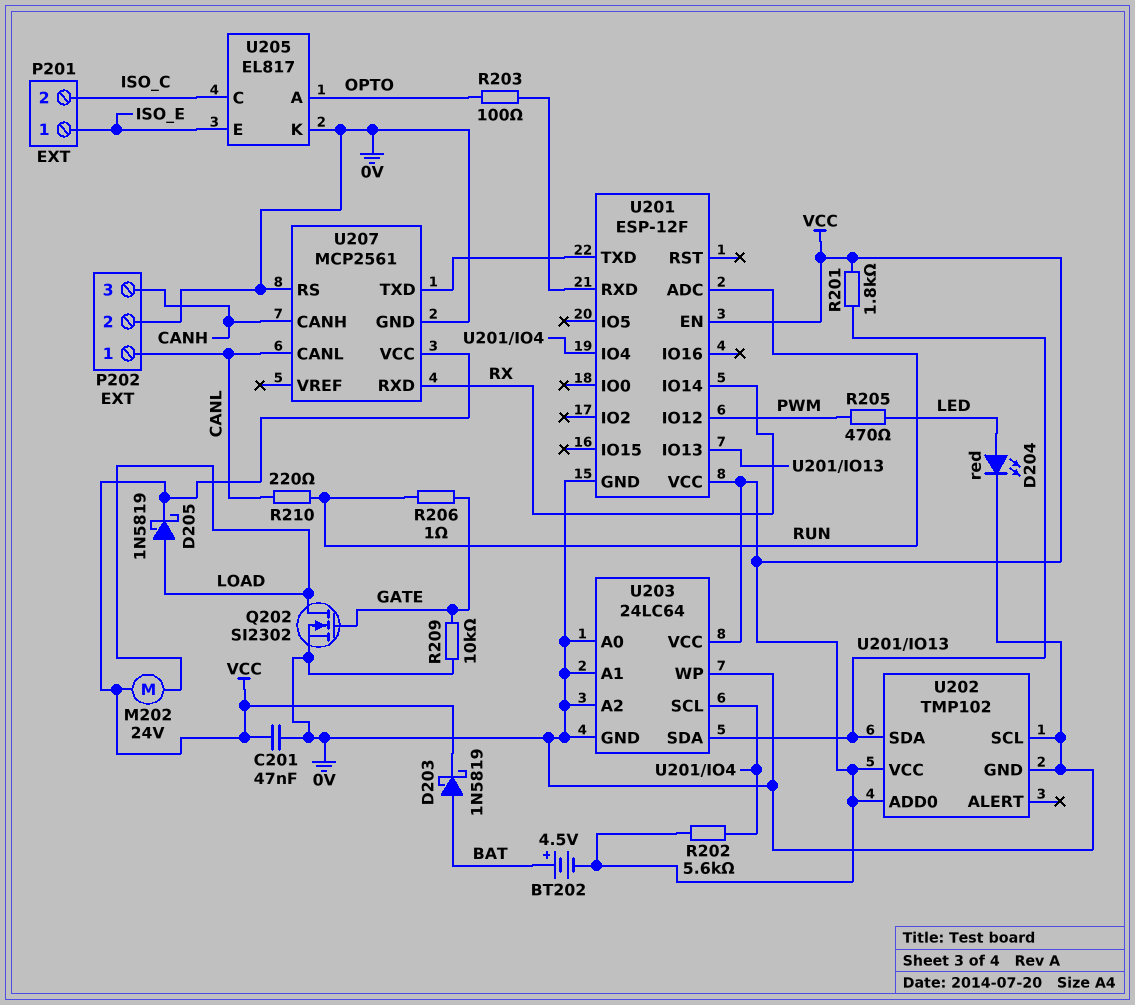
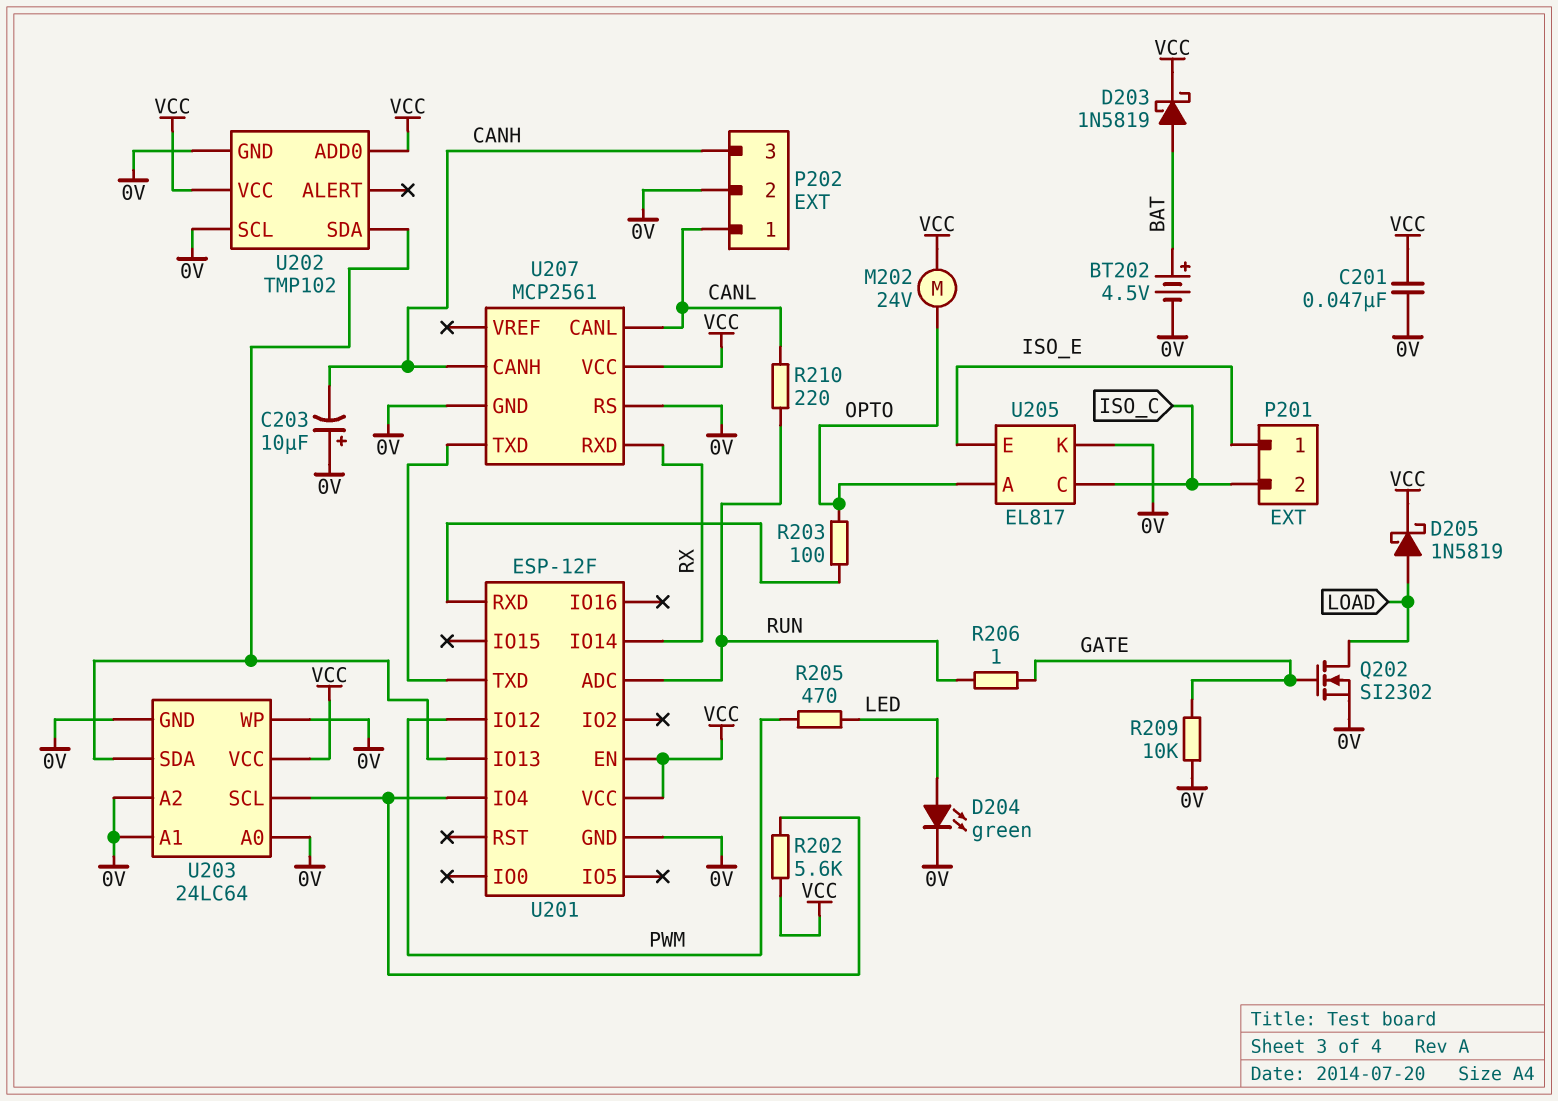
BT202: 4.5V (plus BAT, minus VCC) -> 4.5V (plus BAT, minus 0V)
C203: none -> 10uF (plus 0V, minus CANH)
D204: LED red (A LED, K 0V) -> LED green (A LED, K 0V)
M202: motor 24V (LOAD, VCC) -> motor 24V (OPTO, VCC)
R201: 1.8k (U201/IO13, VCC) -> none

